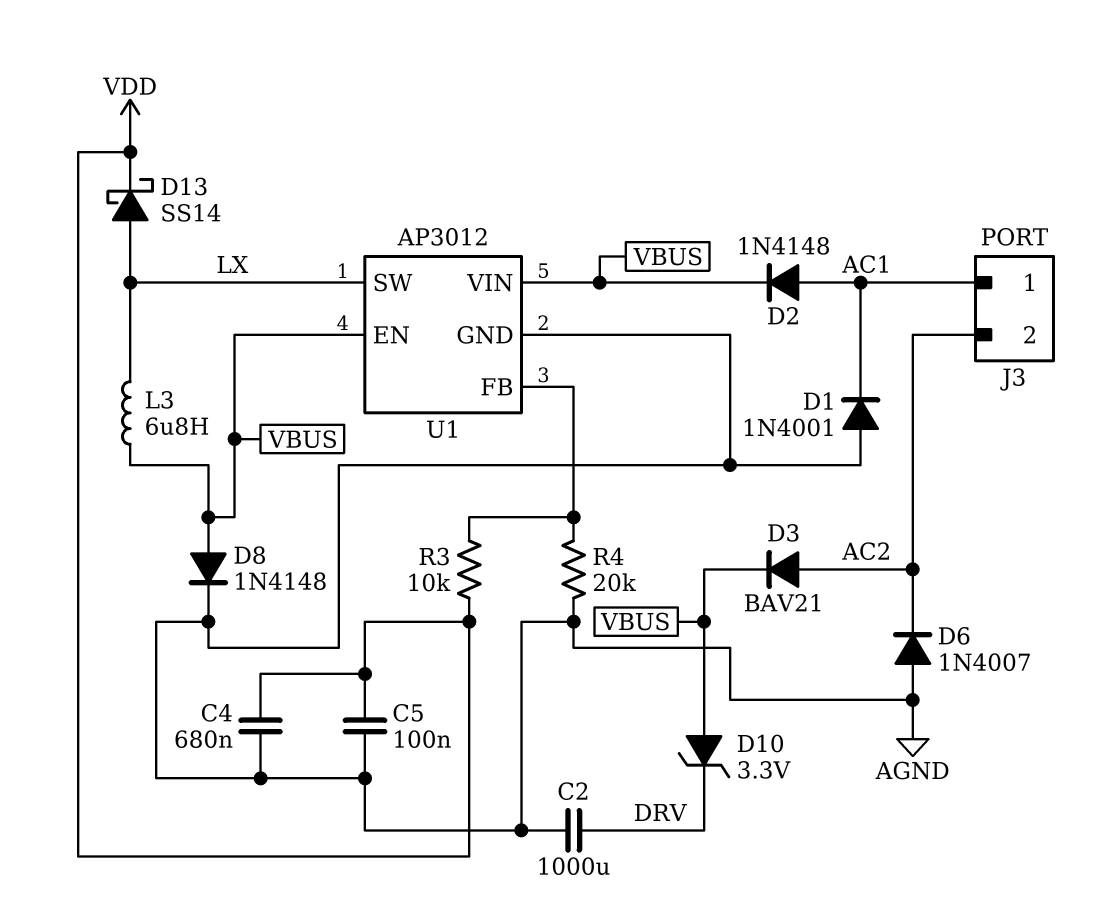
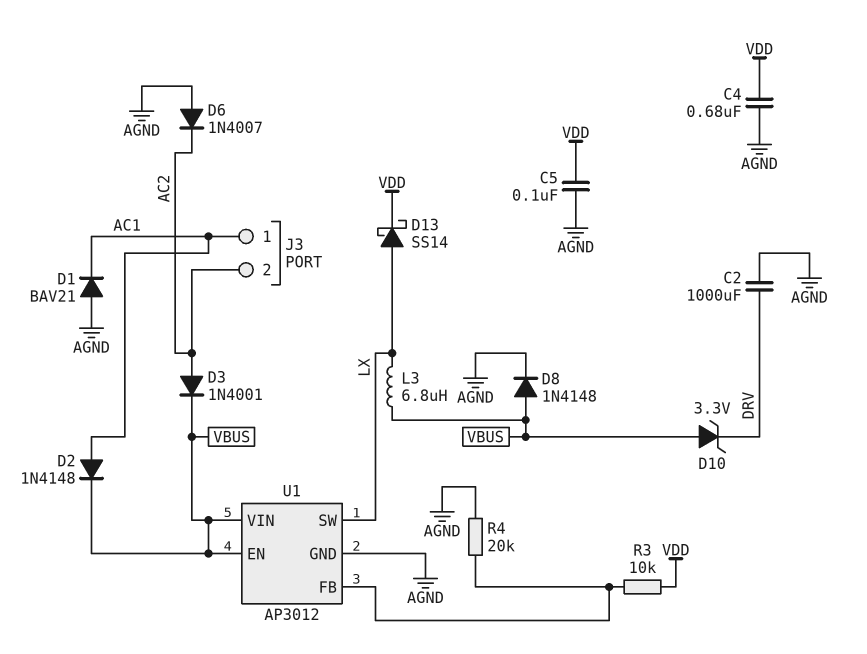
D1: diode 1N4001 (A AGND, K AC1) -> diode BAV21 (A AGND, K AC1)
D3: diode BAV21 (A AC2, K VBUS) -> diode 1N4001 (A AC2, K VBUS)

